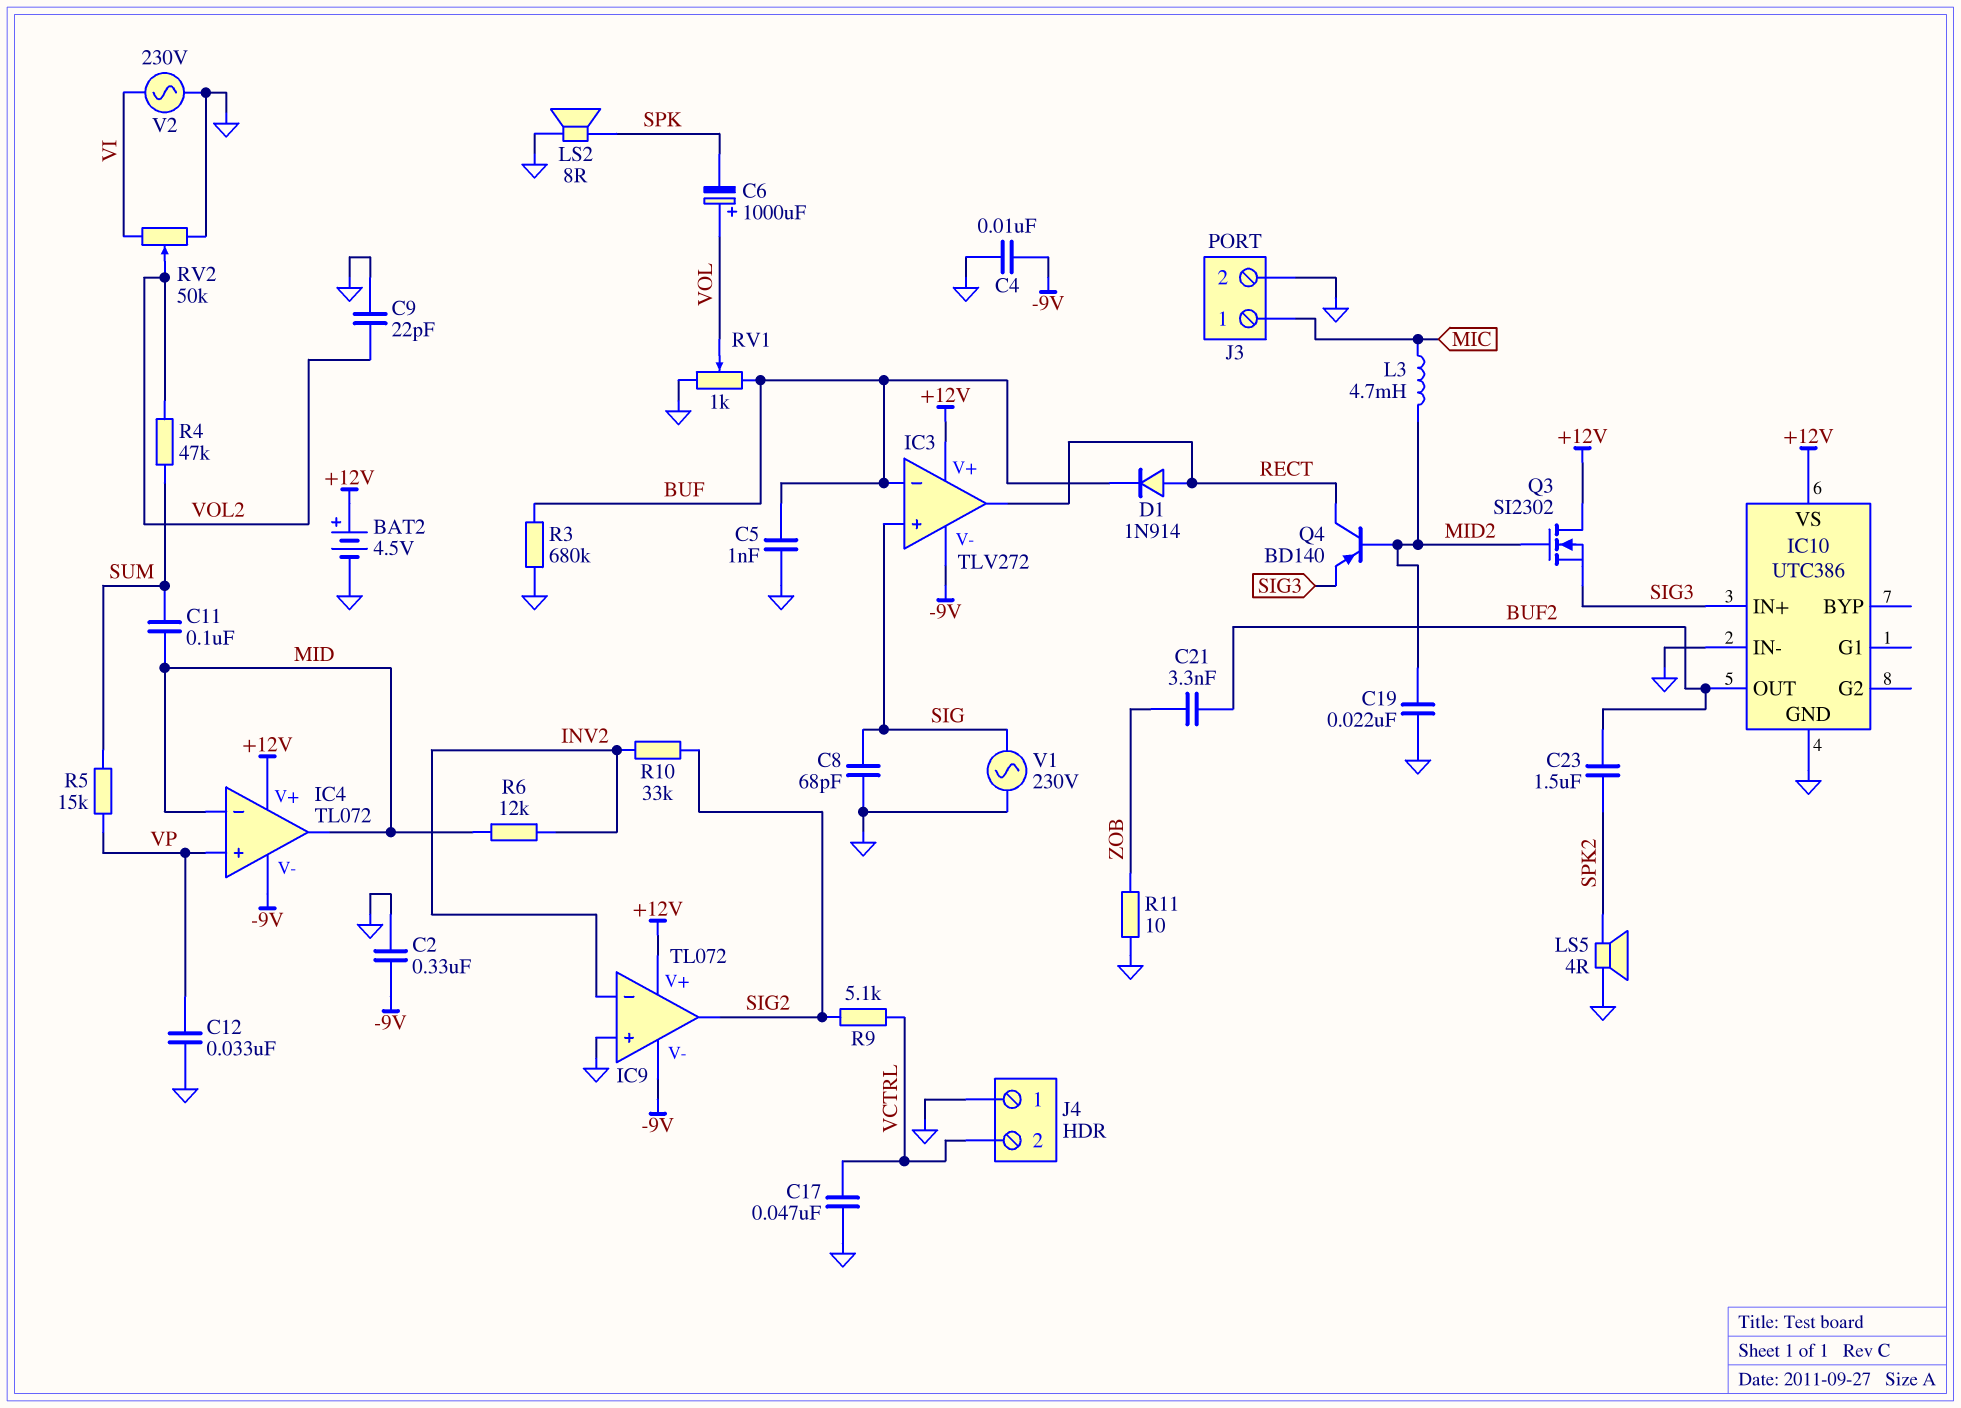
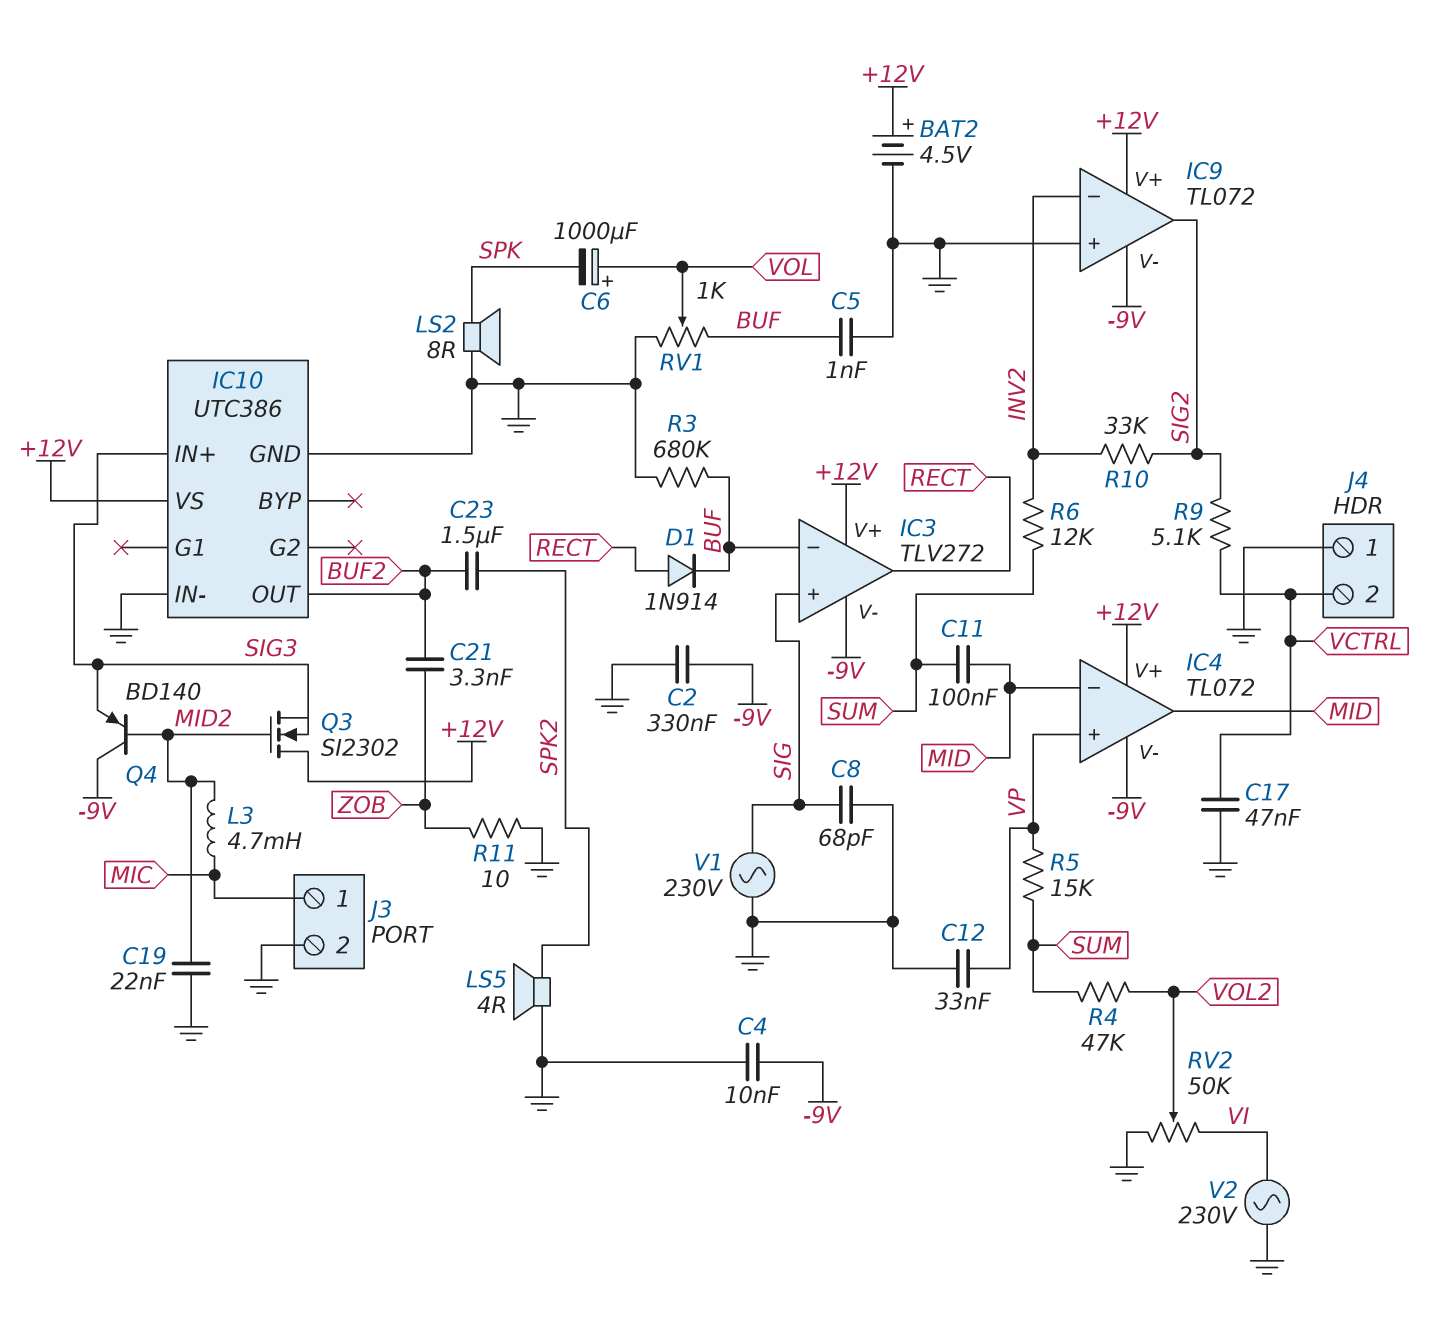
C9: 22pF (GND, VOL2) -> none
Q4: PNP BD140 (B MID2, C RECT, E SIG3) -> PNP BD140 (B MID2, C -9V, E SIG3)
R6: 12k (INV2, MID) -> 12k (INV2, SUM)

